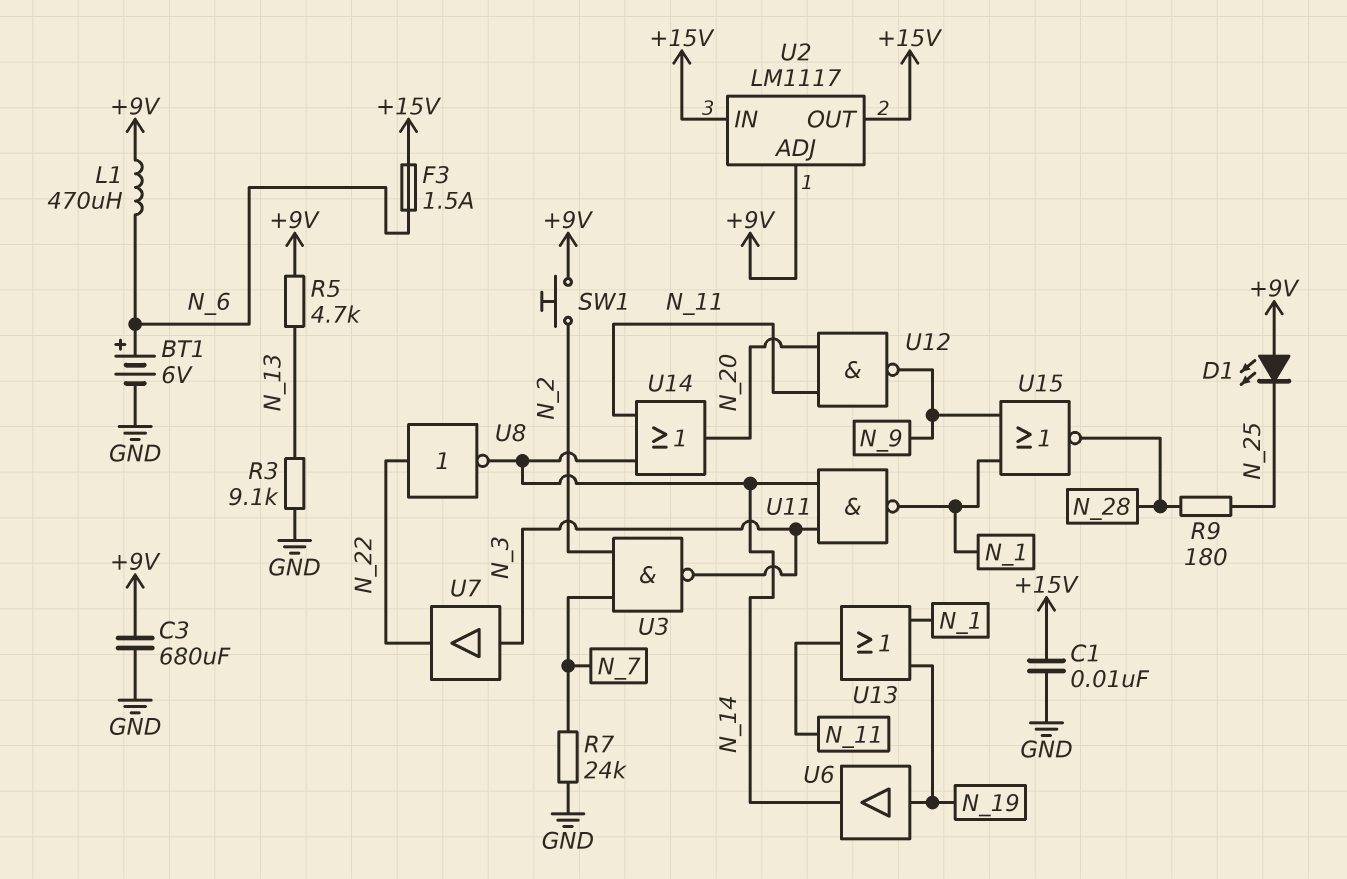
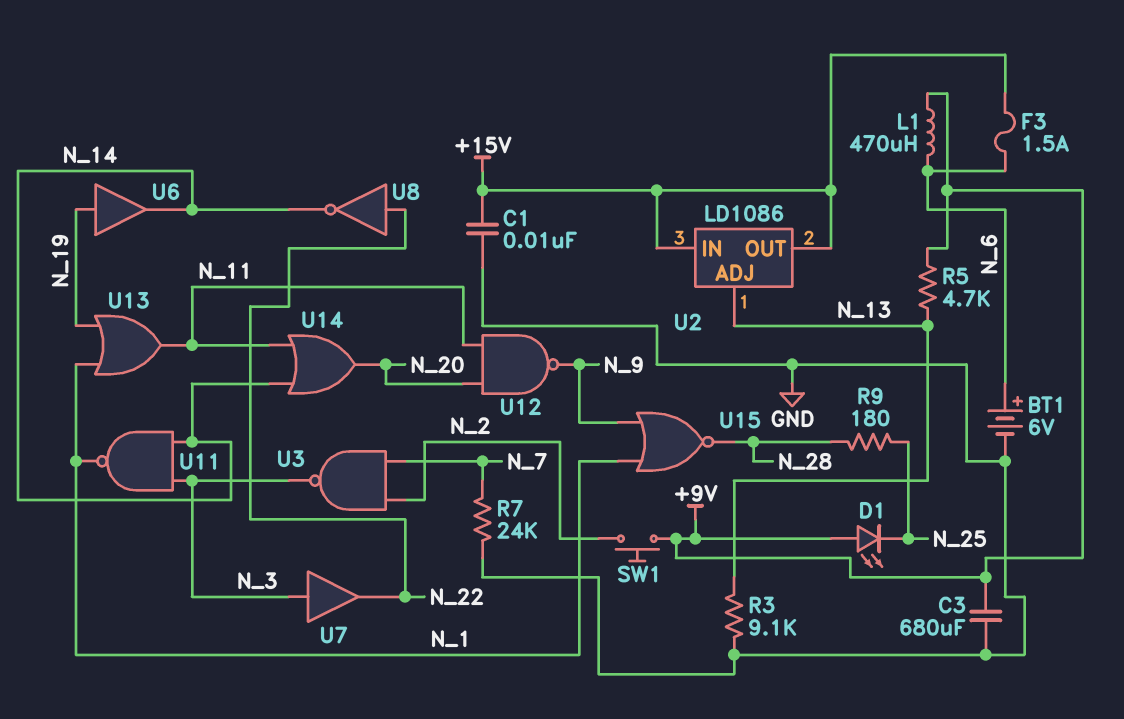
U2: LM1117 -> LD1086
U2 pin ADJ: +9V -> N_13

